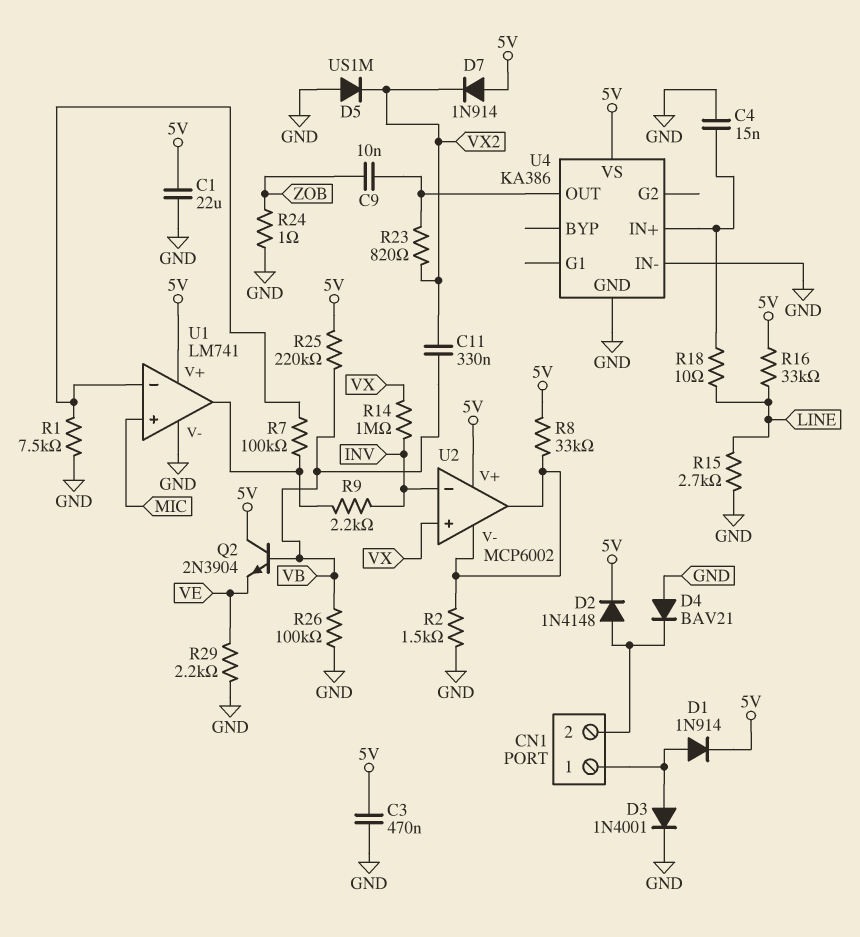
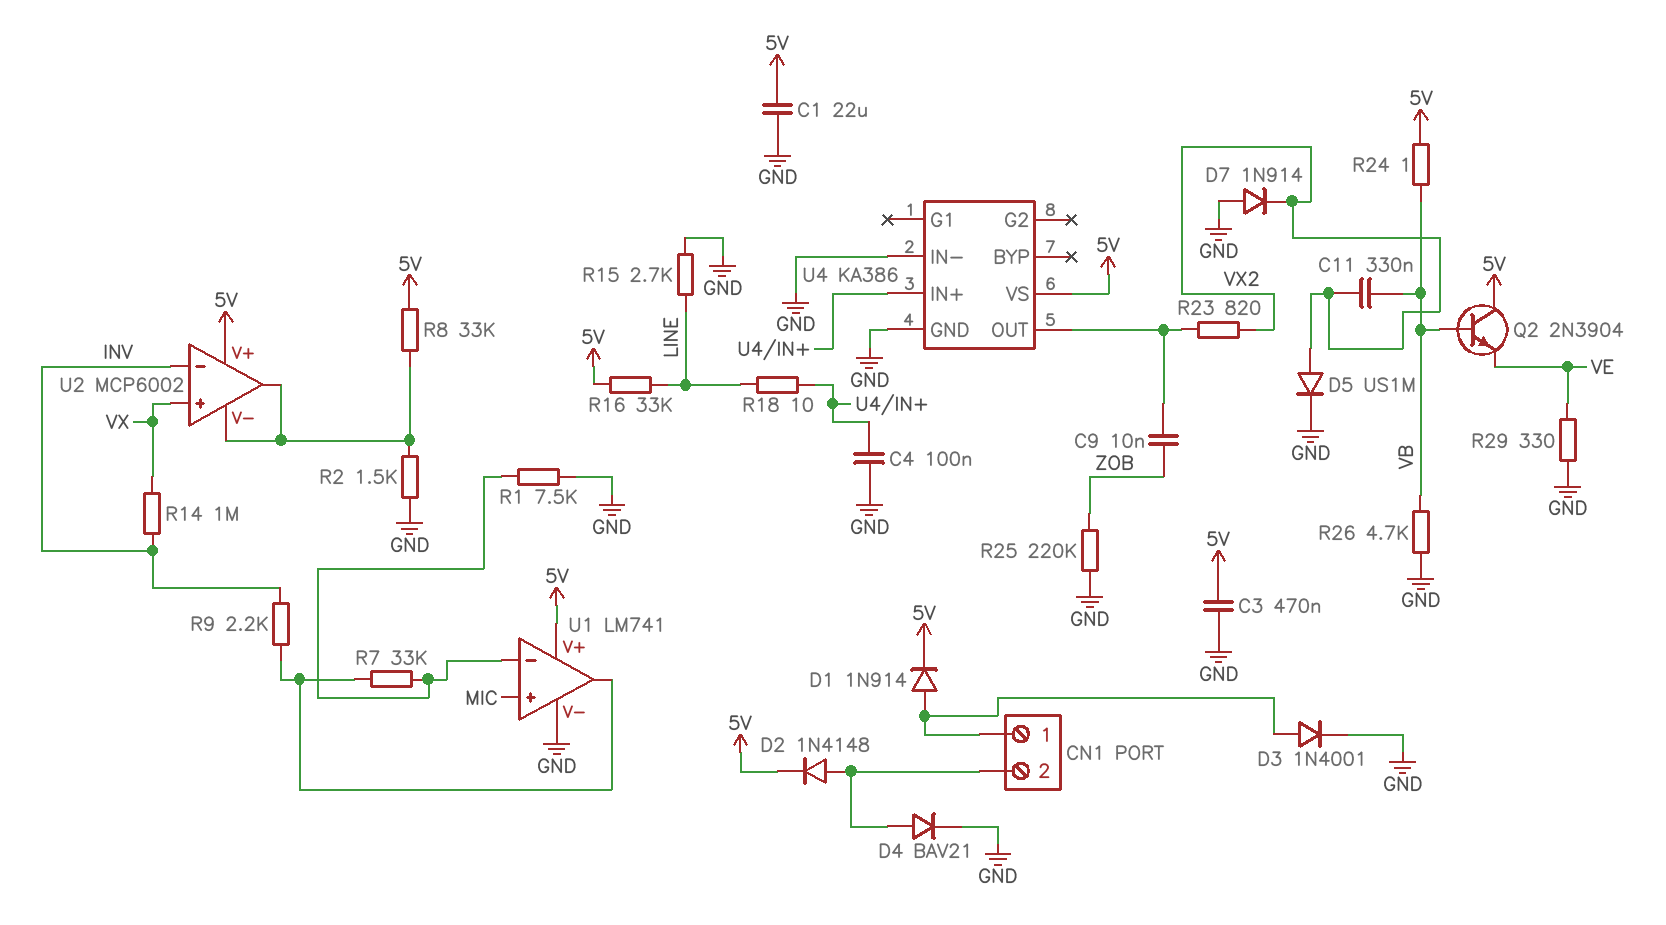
C4: 15nF (GND, U4/IN+) -> 100nF (GND, U4/IN+)
D4: diode BAV21 (A GND, K CN1/2) -> diode BAV21 (A CN1/2, K GND)
D5: diode US1M (A GND, K VX2) -> diode US1M (A VX2, K GND)
D7: diode 1N914 (A 5V, K VX2) -> diode 1N914 (A GND, K VX2)
R7: 100k (U1/in-, U1/out) -> 33k (U1/in-, U1/out)
R24: 1 (GND, ZOB) -> 1 (5V, VB)
R25: 220k (5V, VB) -> 220k (GND, ZOB)
R26: 100k (GND, VB) -> 4.7k (GND, VB)
R29: 2.2k (GND, VE) -> 330 (GND, VE)

